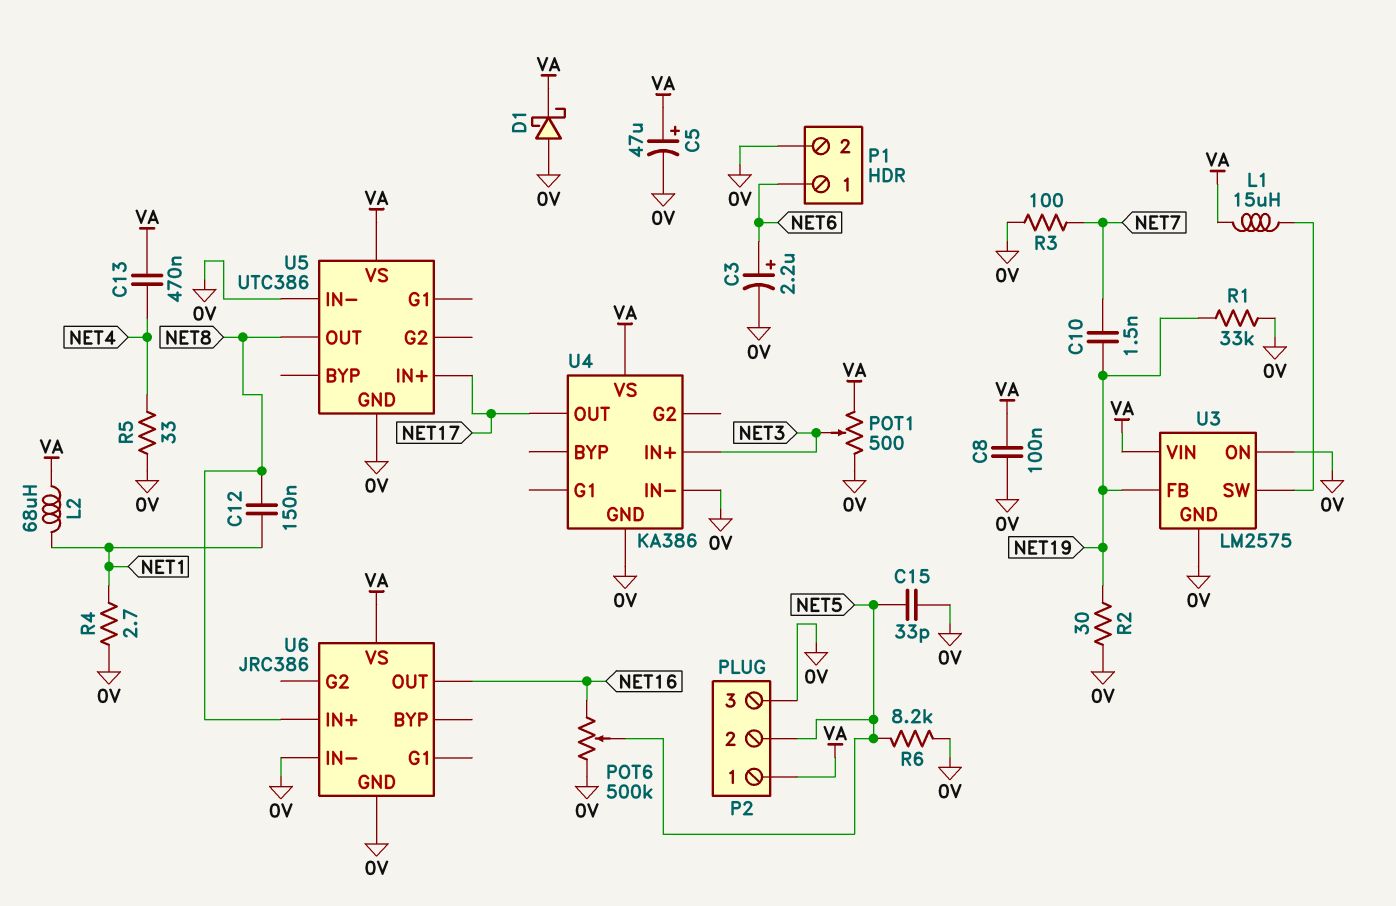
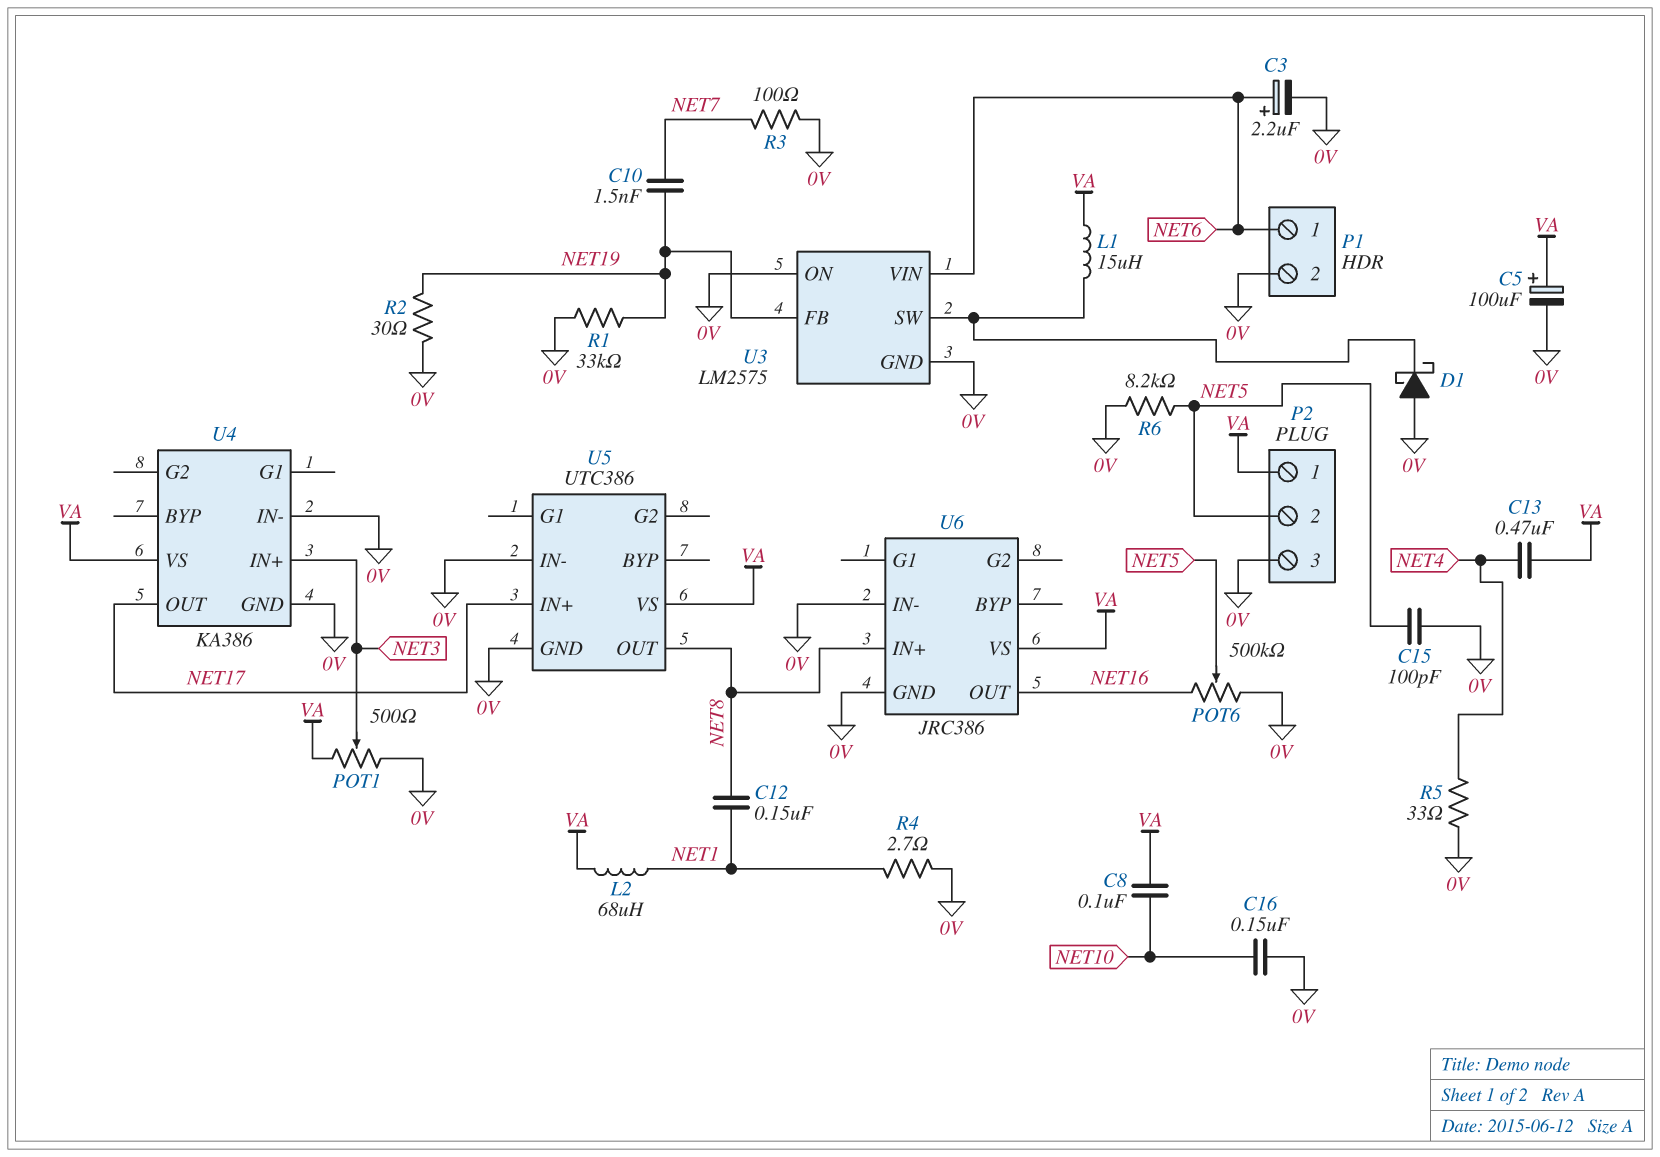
C5: 47uF (plus VA, minus 0V) -> 100uF (plus VA, minus 0V)
C8: 100nF (0V, VA) -> 100nF (NET10, VA)
C15: 33pF (0V, NET5) -> 100pF (0V, NET5)
C16: none -> 150nF (0V, NET10)
D1: schottky (A 0V, K VA) -> schottky (A 0V, K U3/SW)
U3 pin VIN: VA -> NET6

